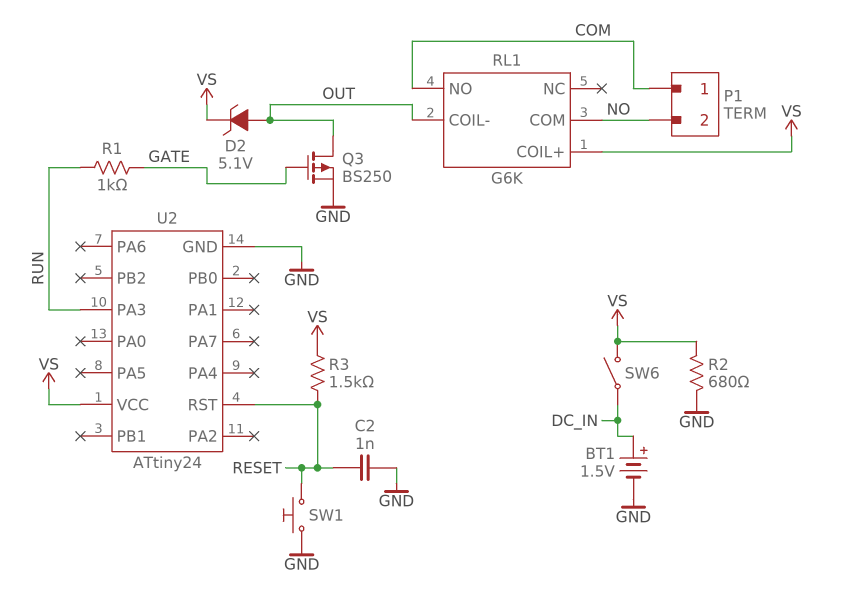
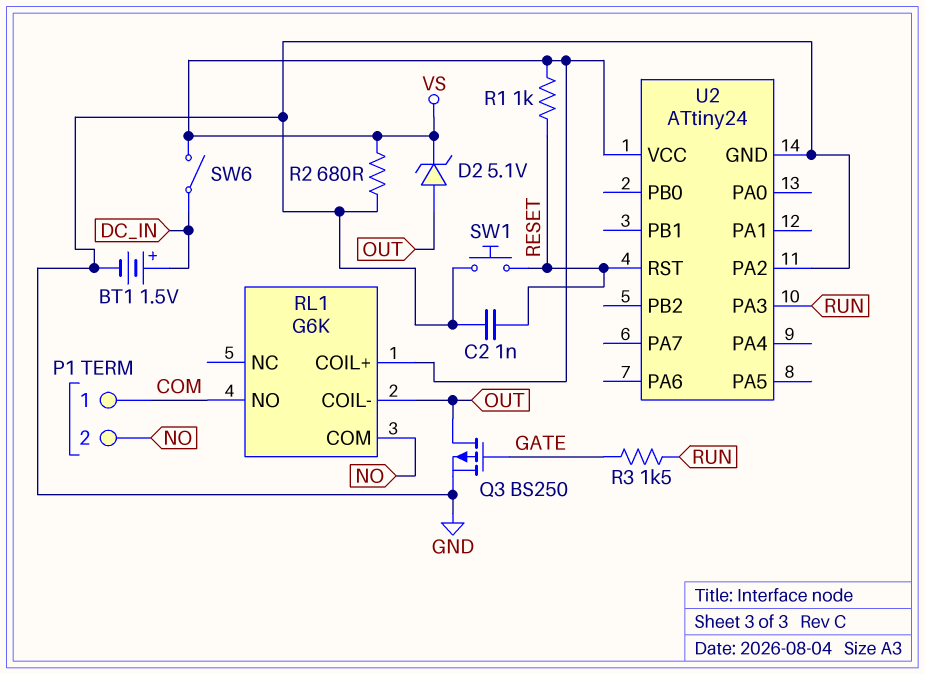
R1: 1k (GATE, RUN) -> 1k (RESET, VS)
R3: 1.5k (RESET, VS) -> 1.5k (GATE, RUN)
U2 pin PA2: none -> GND

